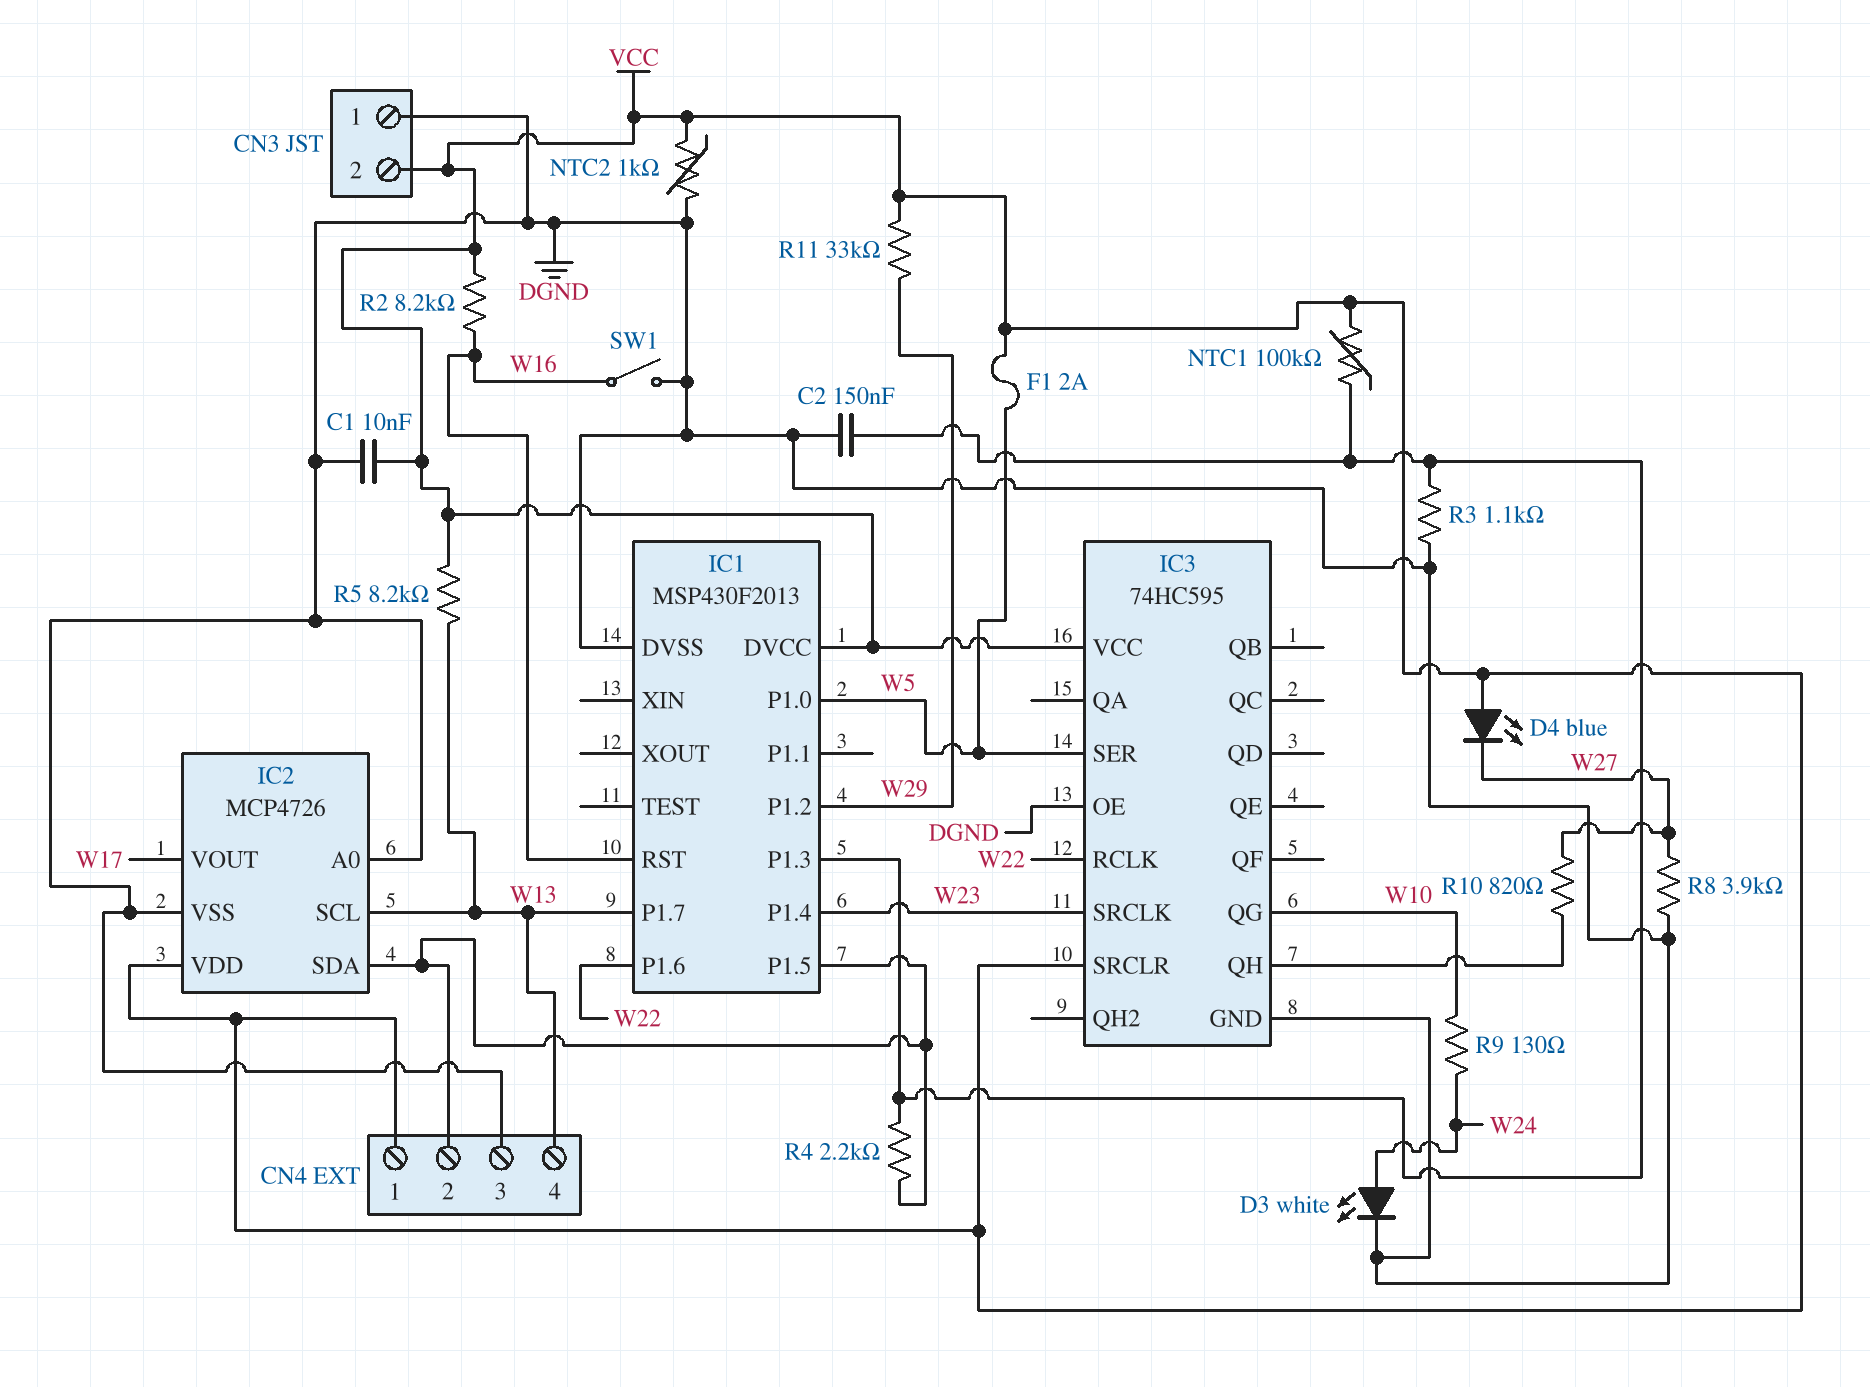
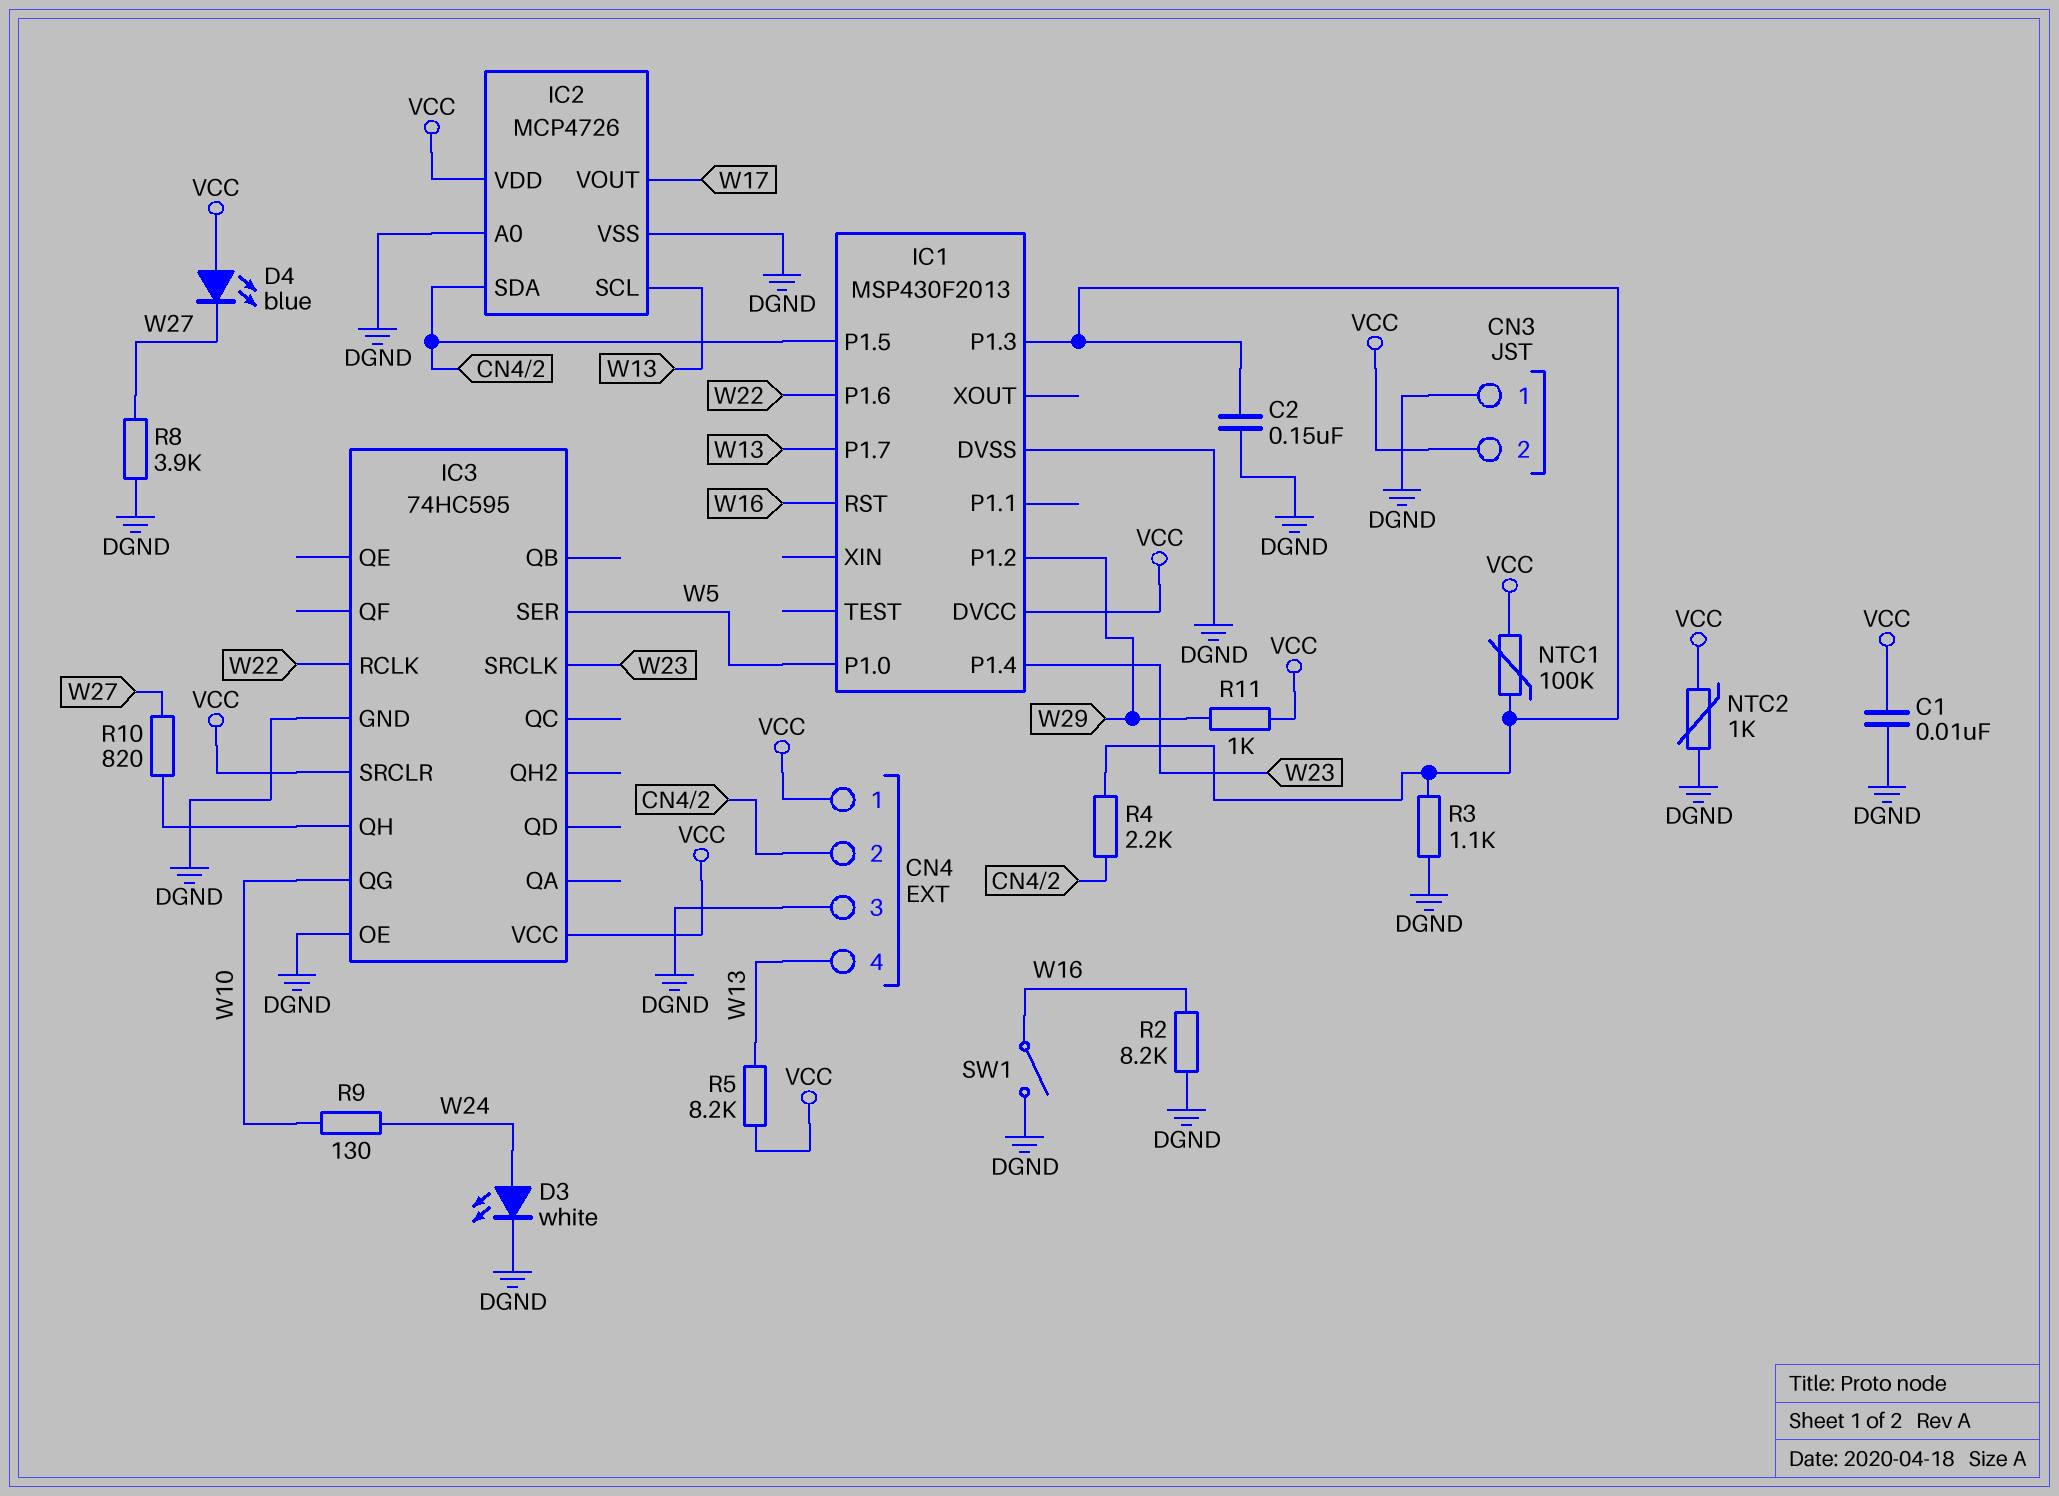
F1: 2A (VCC, W5) -> none
R2: 8.2k (VCC, W16) -> 8.2k (DGND, W16)
R11: 33k (VCC, W29) -> 1k (VCC, W29)

